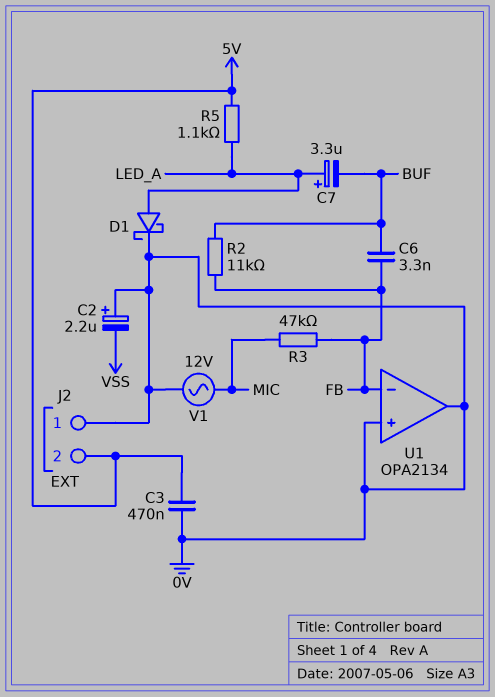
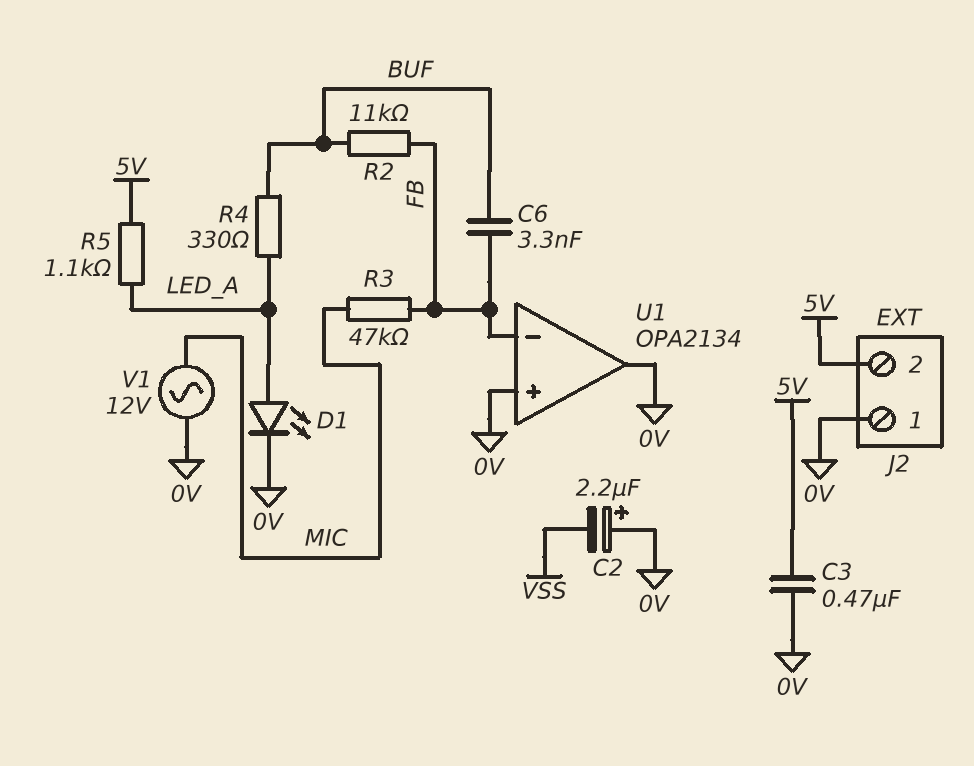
C7: 3.3uF (plus LED_A, minus BUF) -> none
D1: schottky (A LED_A, K 0V) -> LED (A LED_A, K 0V)
R4: none -> 330 (BUF, LED_A)

